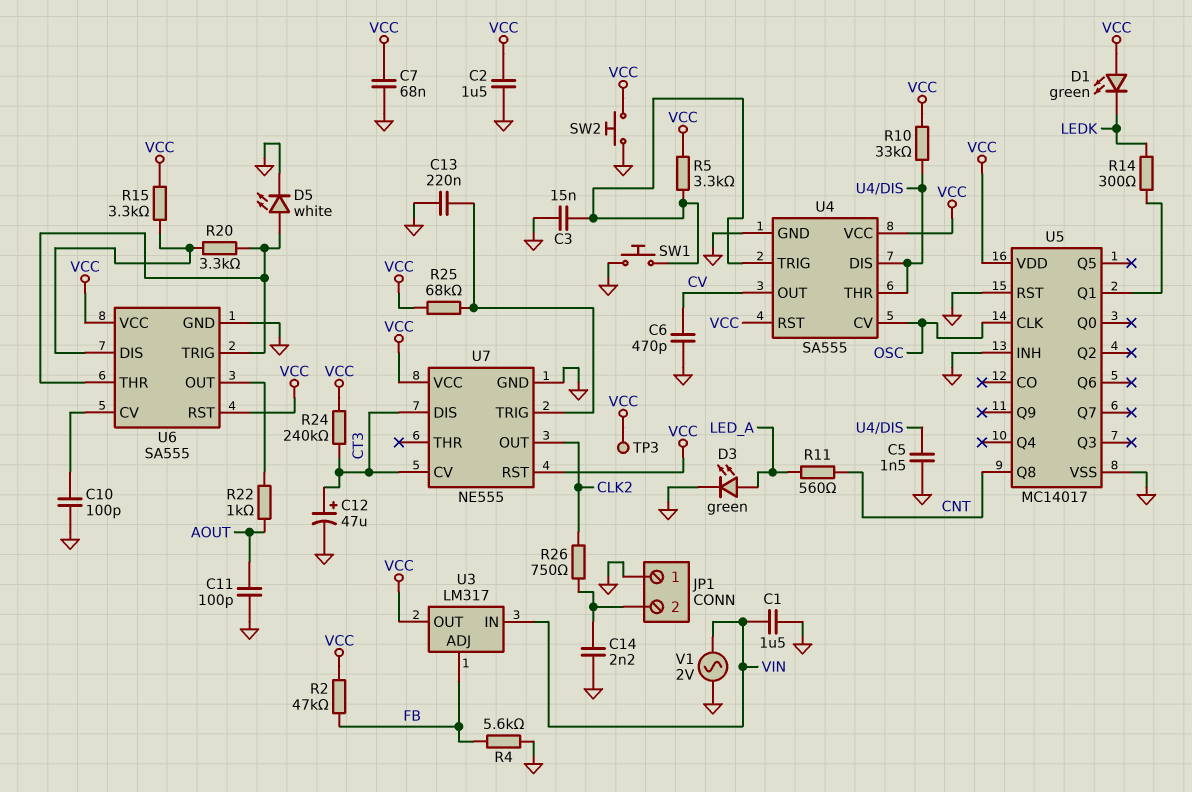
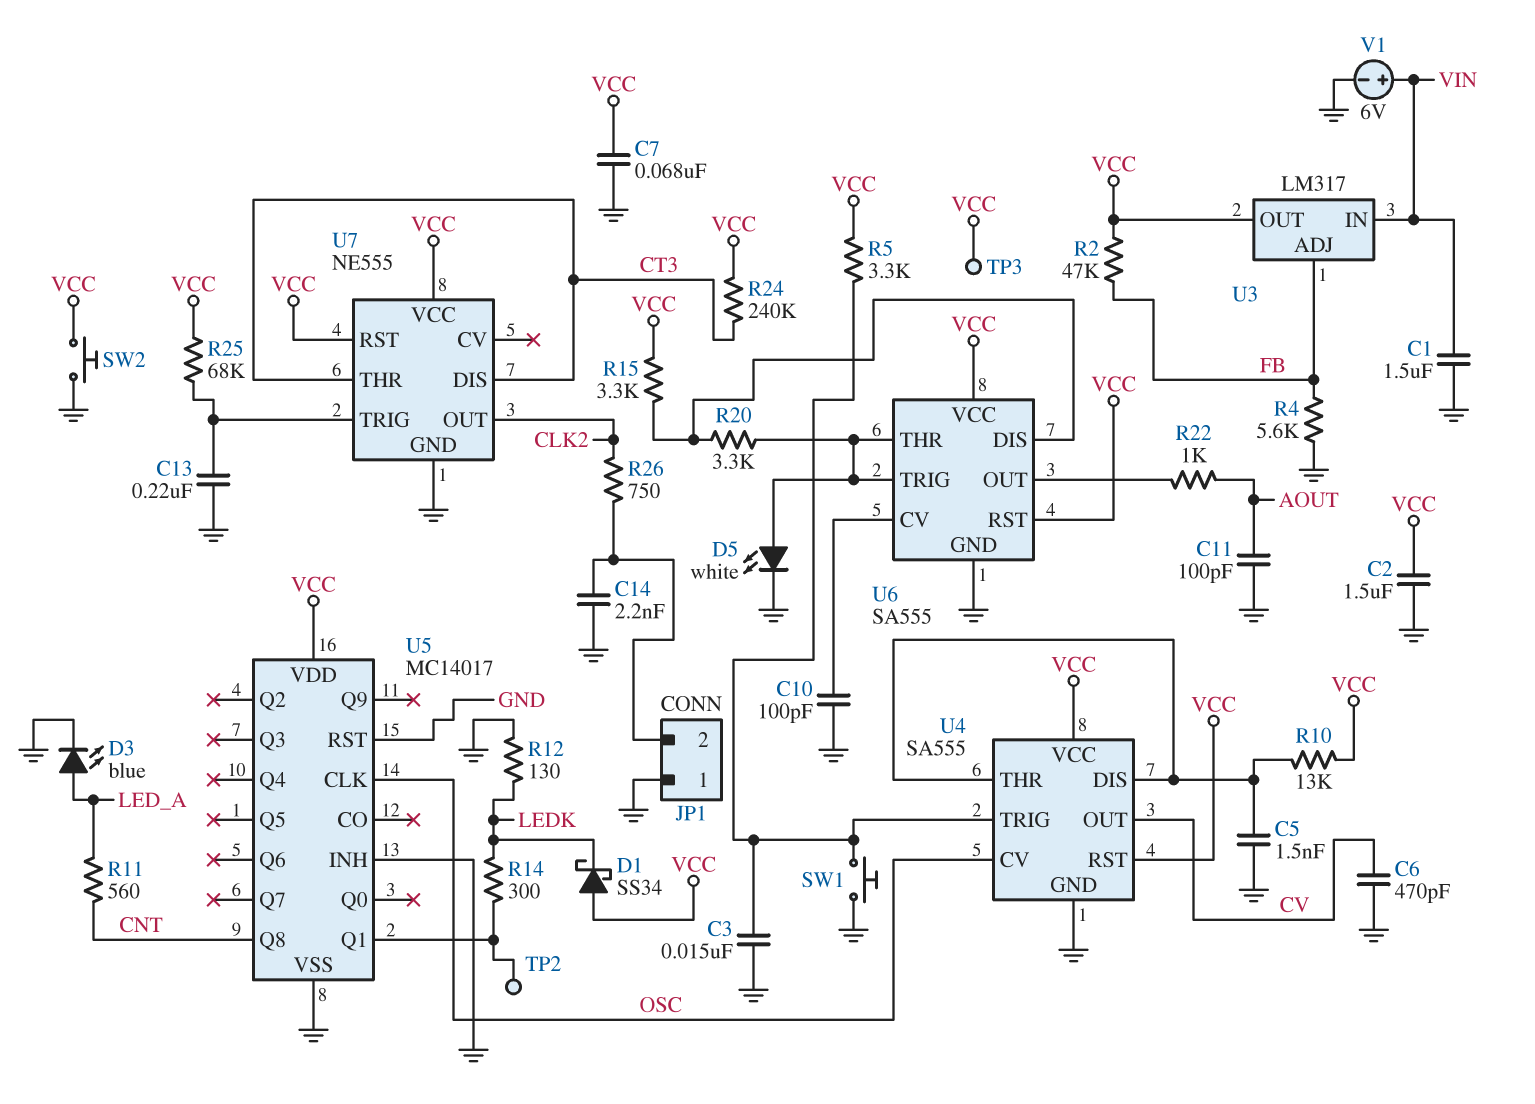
C12: 47uF (plus CT3, minus GND) -> none
D1: LED green (A VCC, K LEDK) -> schottky SS34 (A VCC, K LEDK)
D3: LED green (A LED_A, K GND) -> LED blue (A LED_A, K GND)
R10: 33k (U4/DIS, VCC) -> 13k (U4/DIS, VCC)
R12: none -> 130 (GND, LEDK)
TP2: none -> test point (U5/Q1)
U7 pin CV: CT3 -> none
U7 pin THR: none -> CT3
V1: AC 2V (GND, VIN) -> 6V (plus VIN, minus GND)

